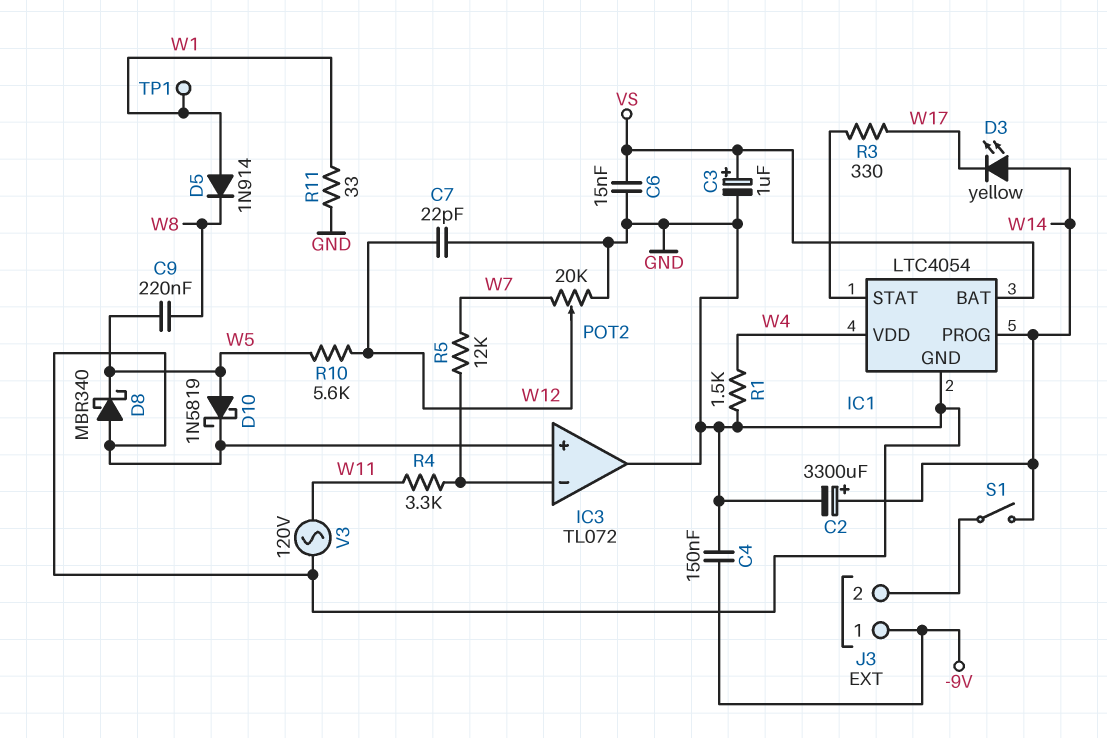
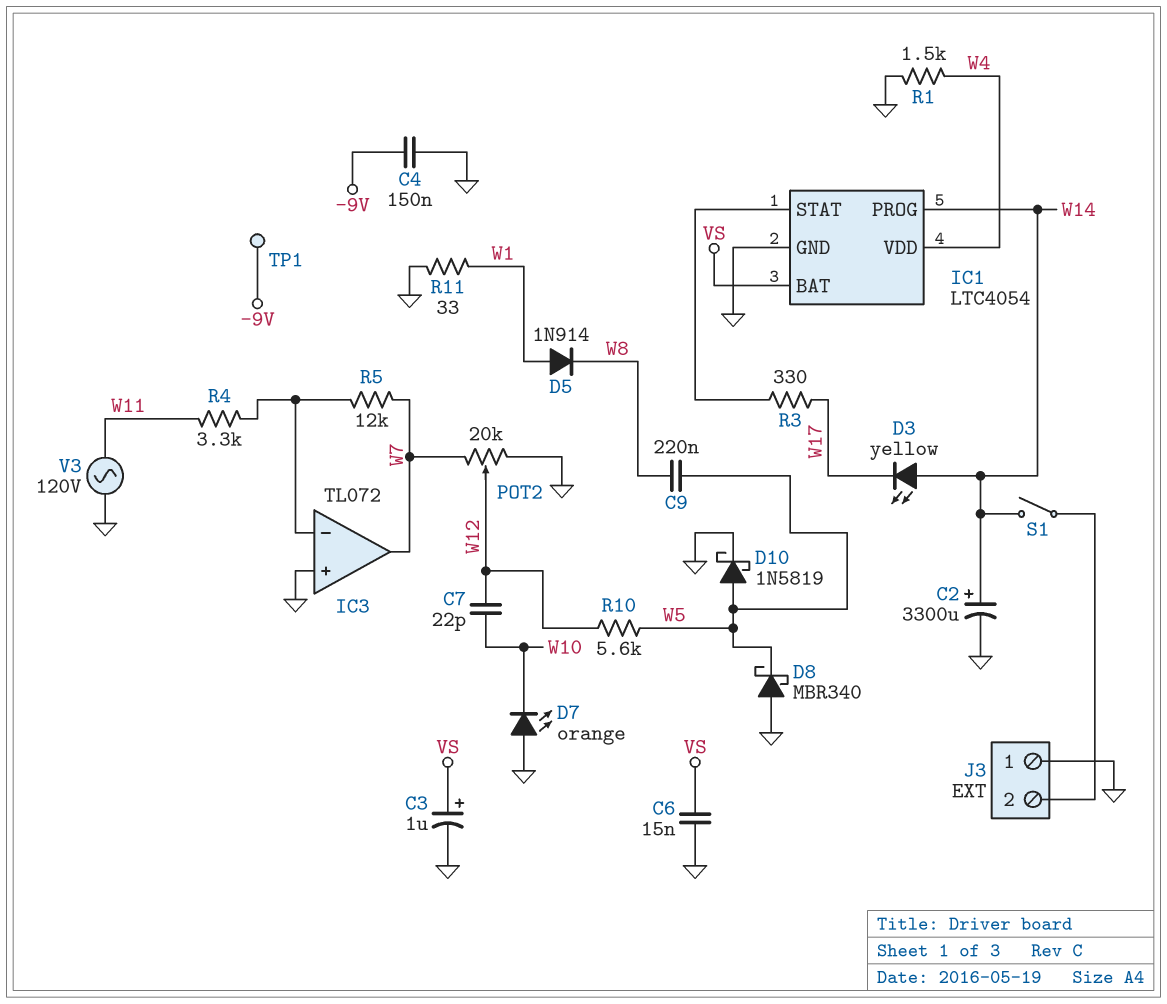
C7: 22pF (GND, W12) -> 22pF (W10, W12)
D7: none -> LED orange (A GND, K W10)
IC3 pin out: GND -> W7
J3 pin 1: -9V -> GND
TP1: test point (W1) -> test point (-9V)

